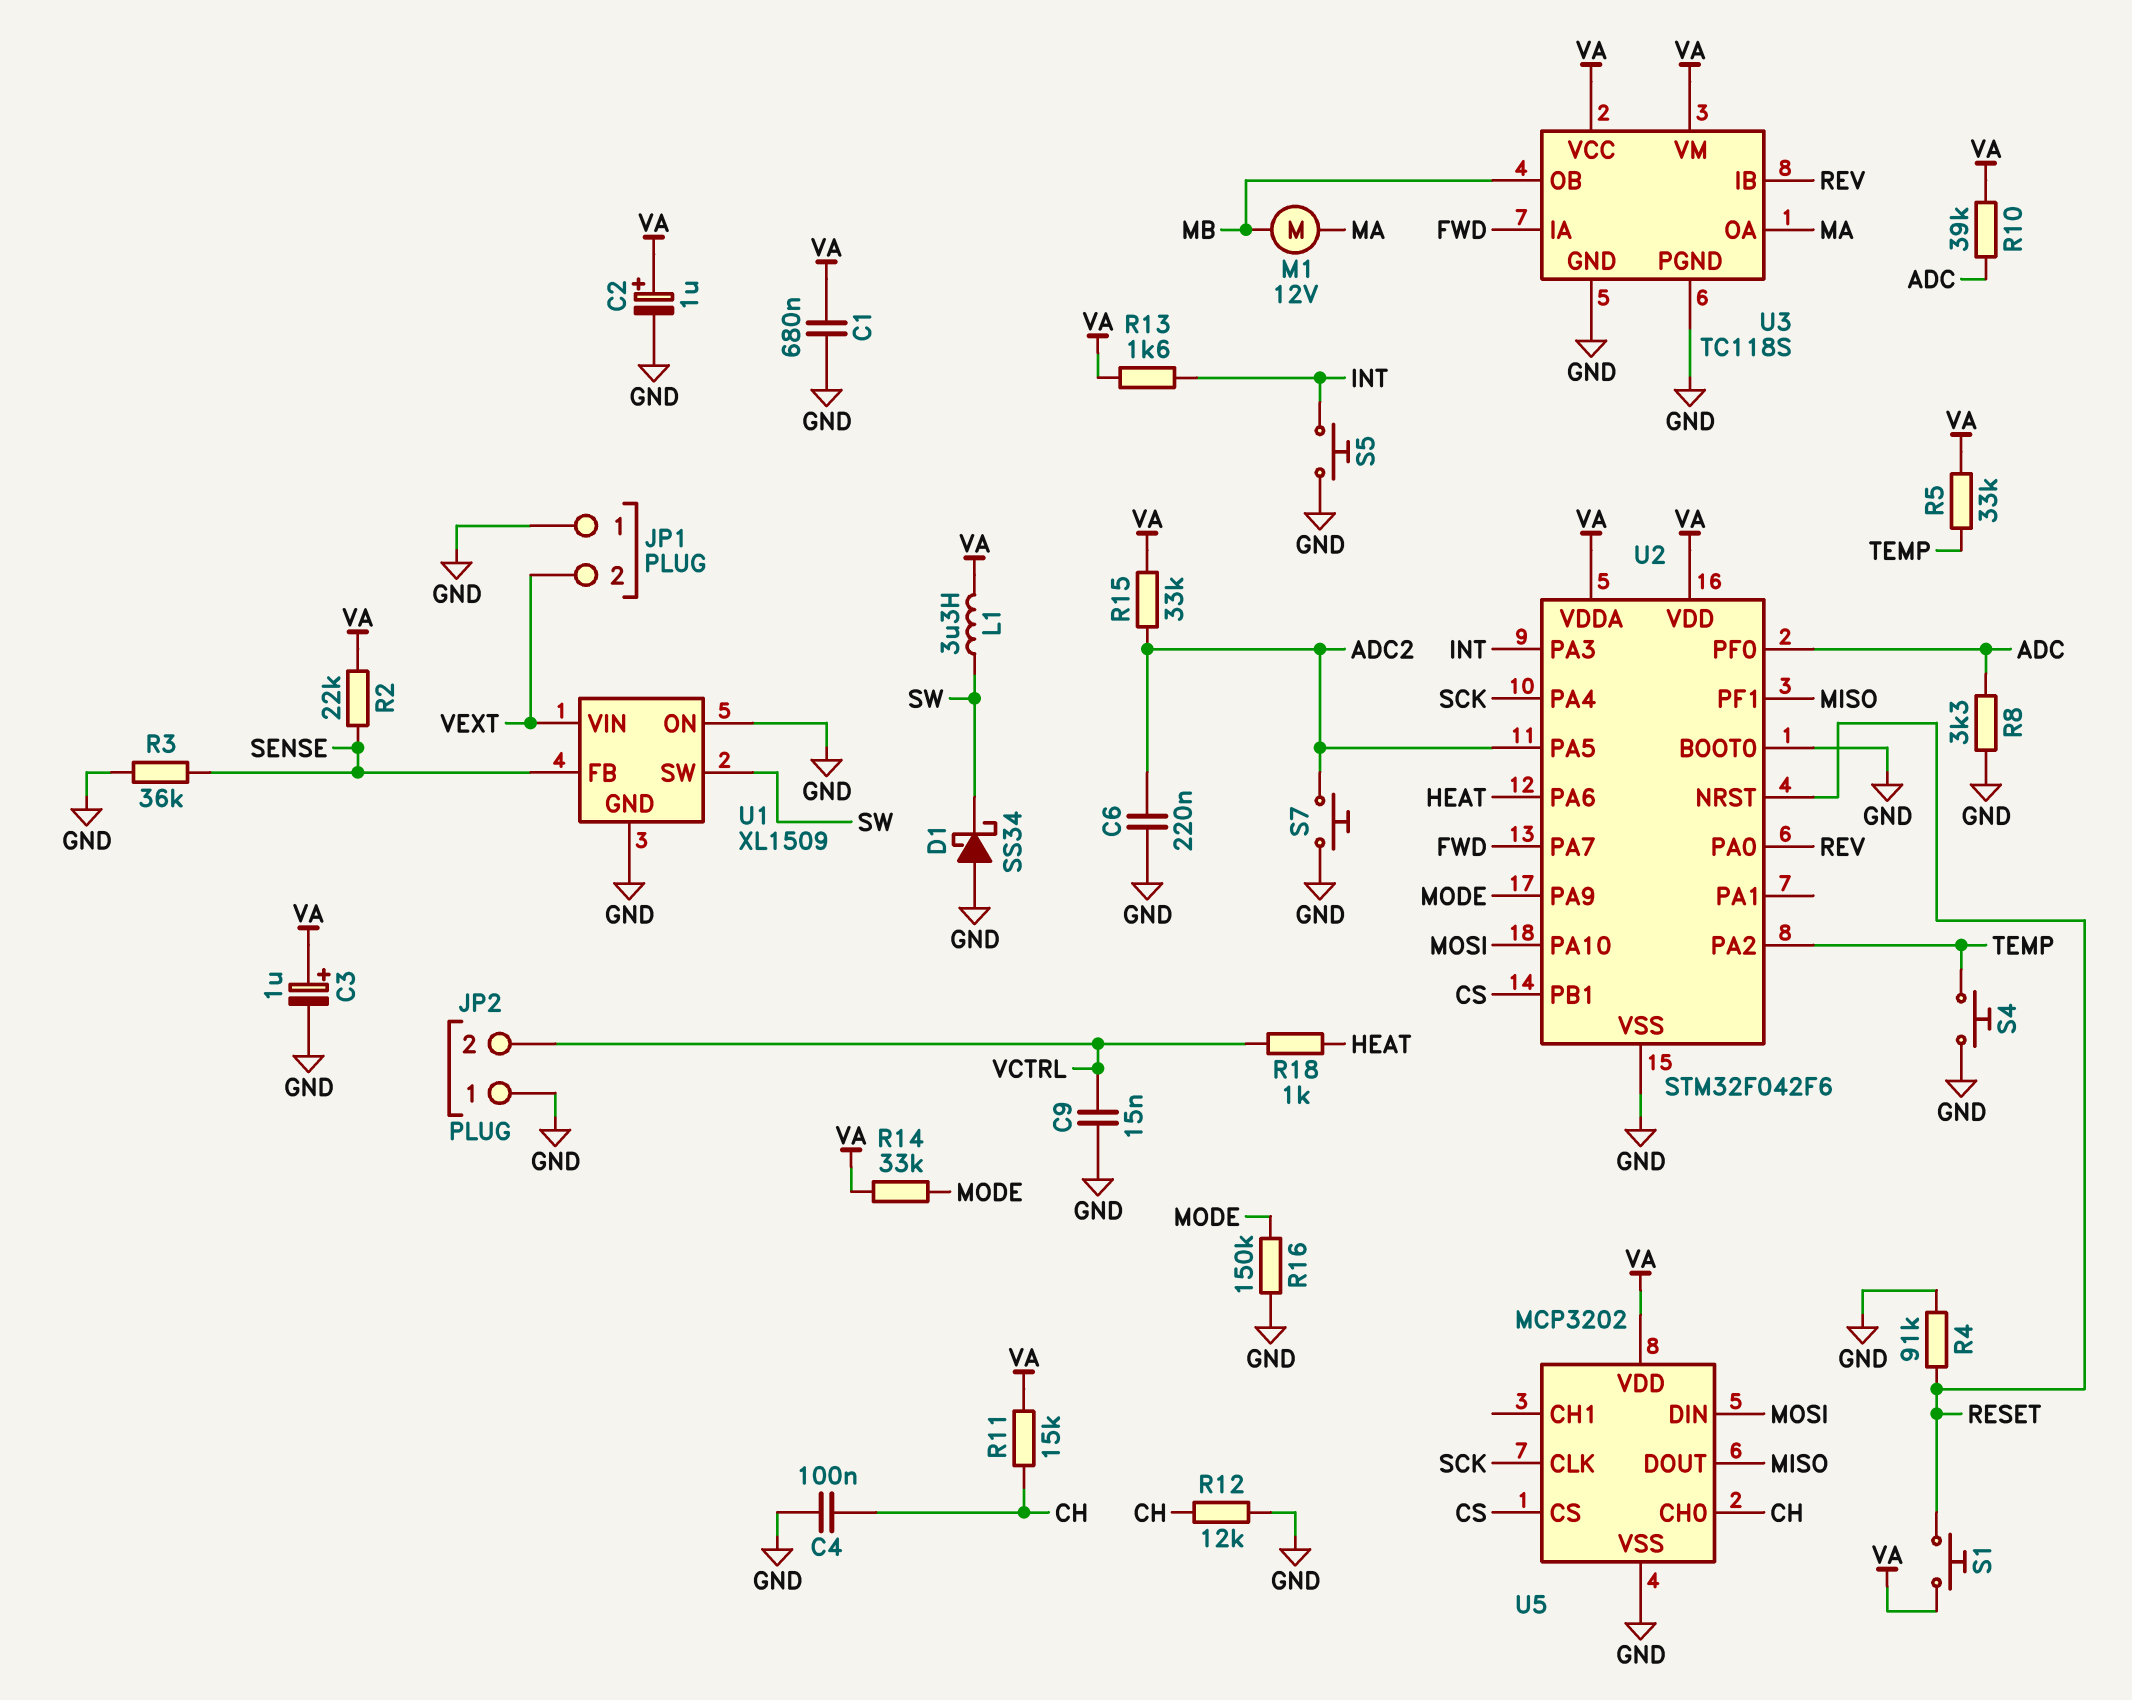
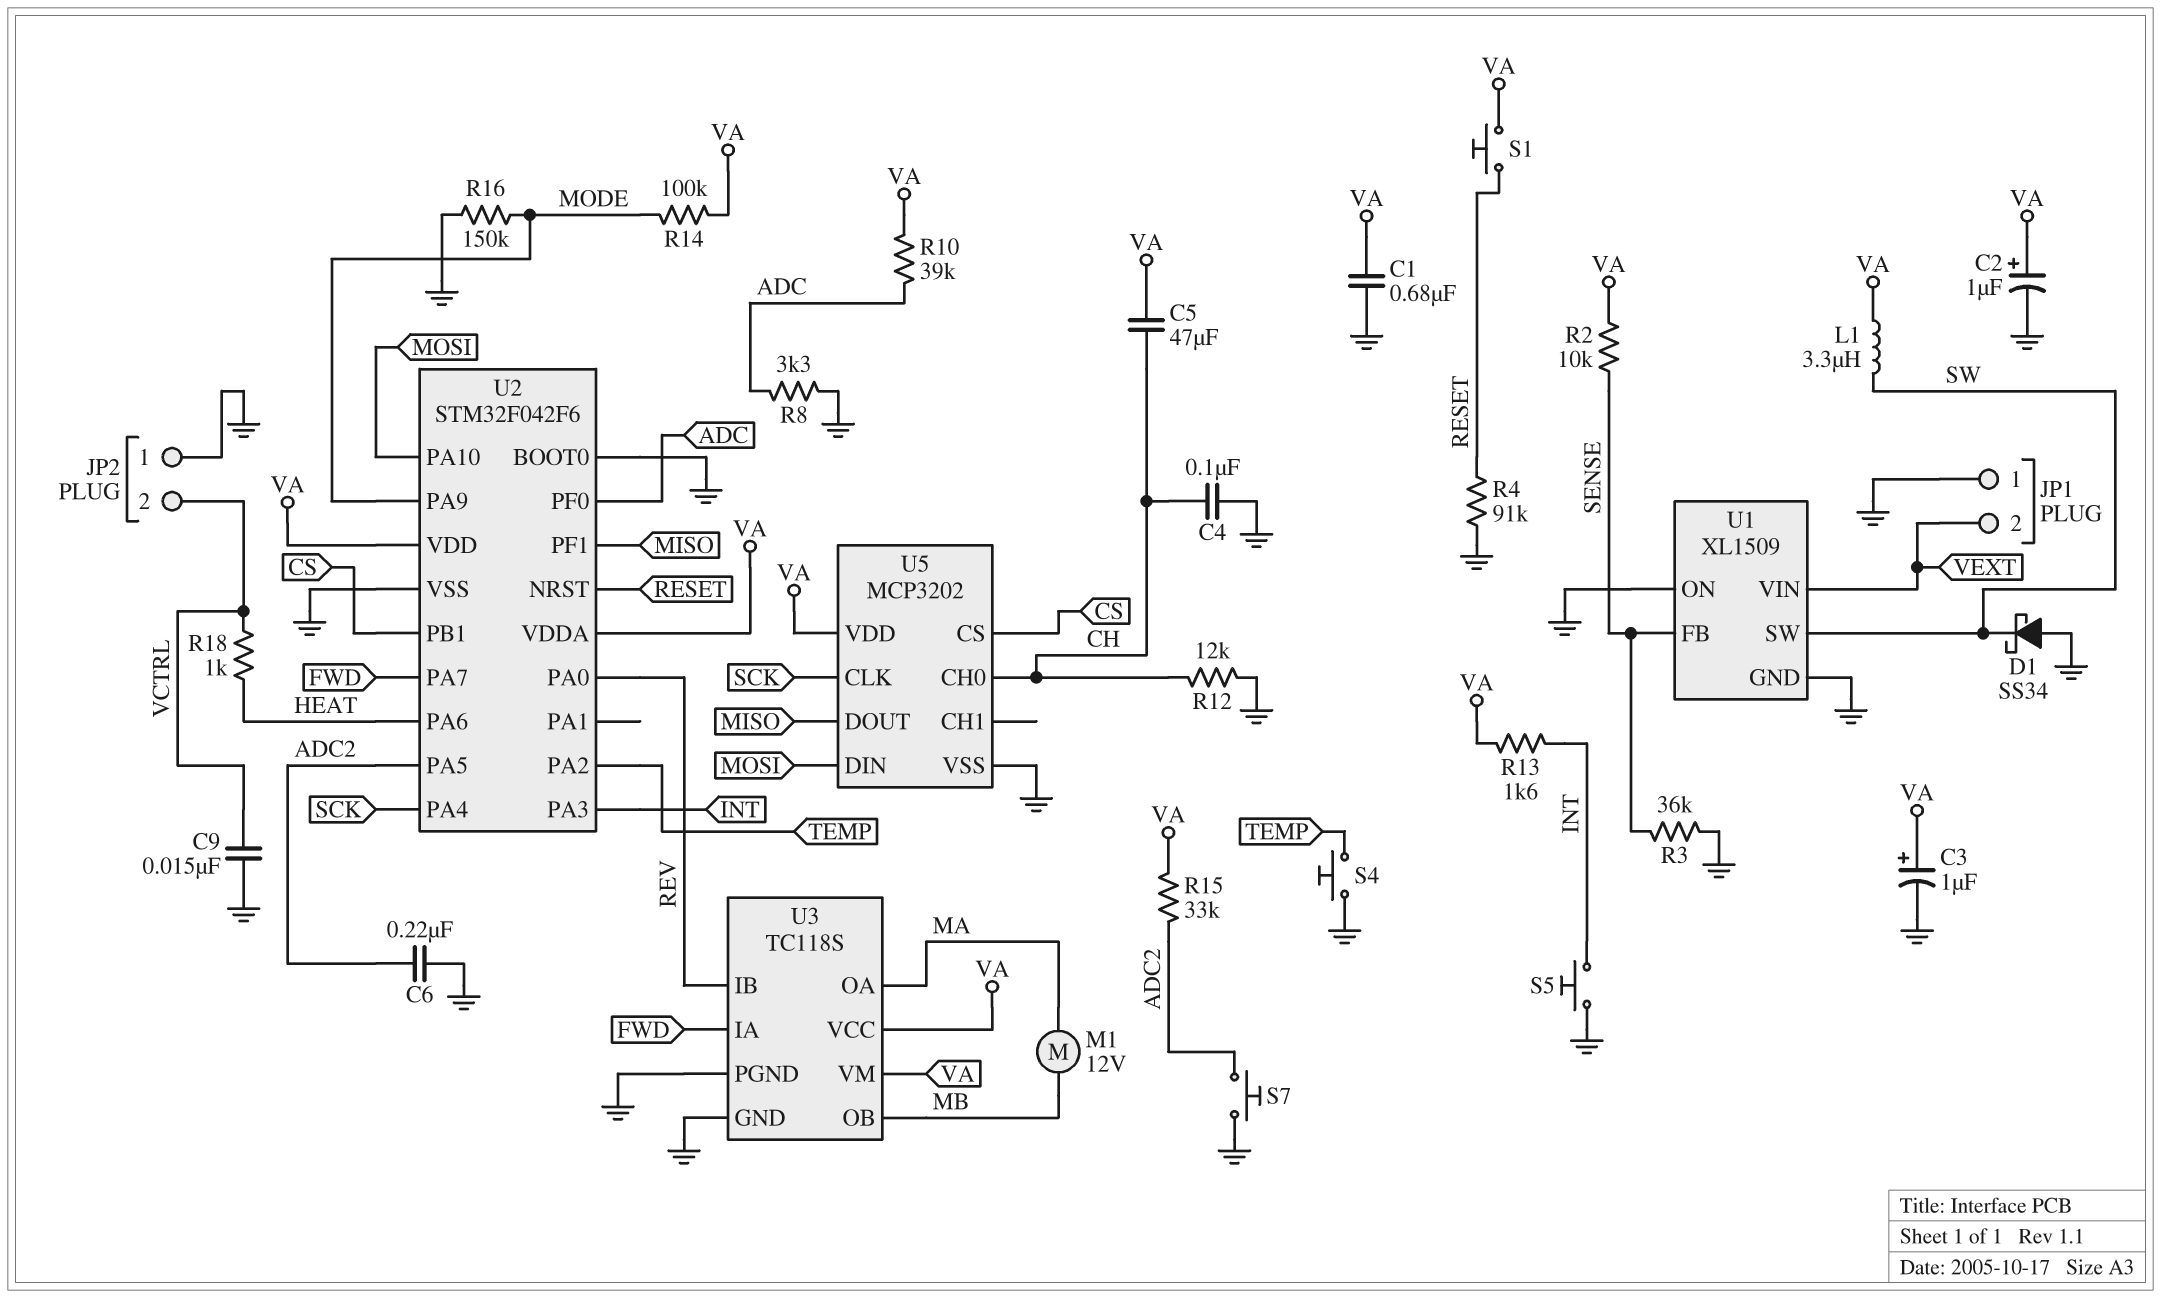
C5: none -> 47uF (CH, VA)
R2: 22k (SENSE, VA) -> 10k (SENSE, VA)
R5: 33k (TEMP, VA) -> none
R11: 15k (CH, VA) -> none
R14: 33k (MODE, VA) -> 100k (MODE, VA)

